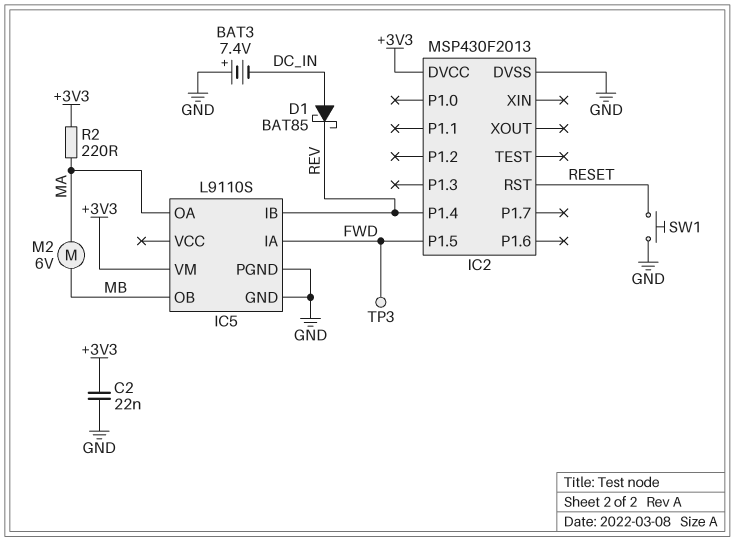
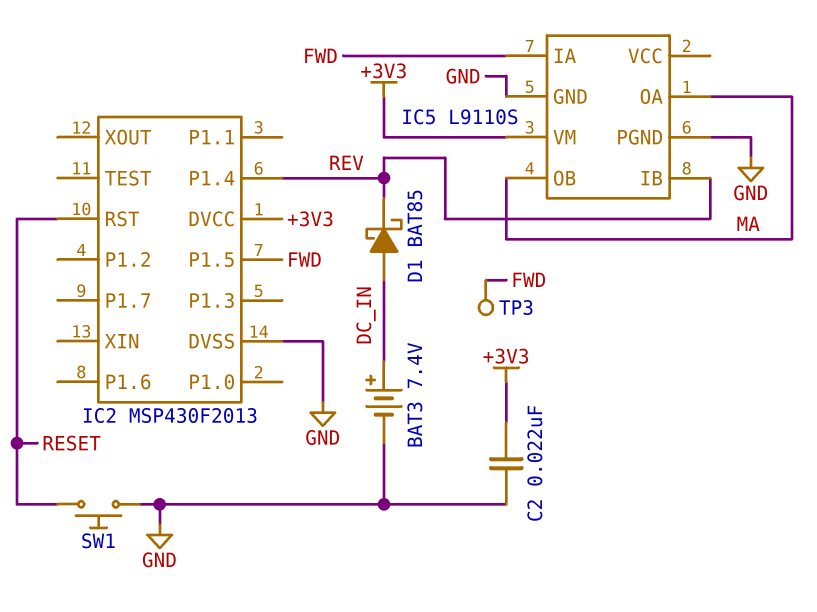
BAT3: 7.4V (plus GND, minus DC_IN) -> 7.4V (plus DC_IN, minus GND)
IC5 pin OB: MB -> MA
M2: motor 6V (MA, MB) -> none
R2: 220 (+3V3, MA) -> none

